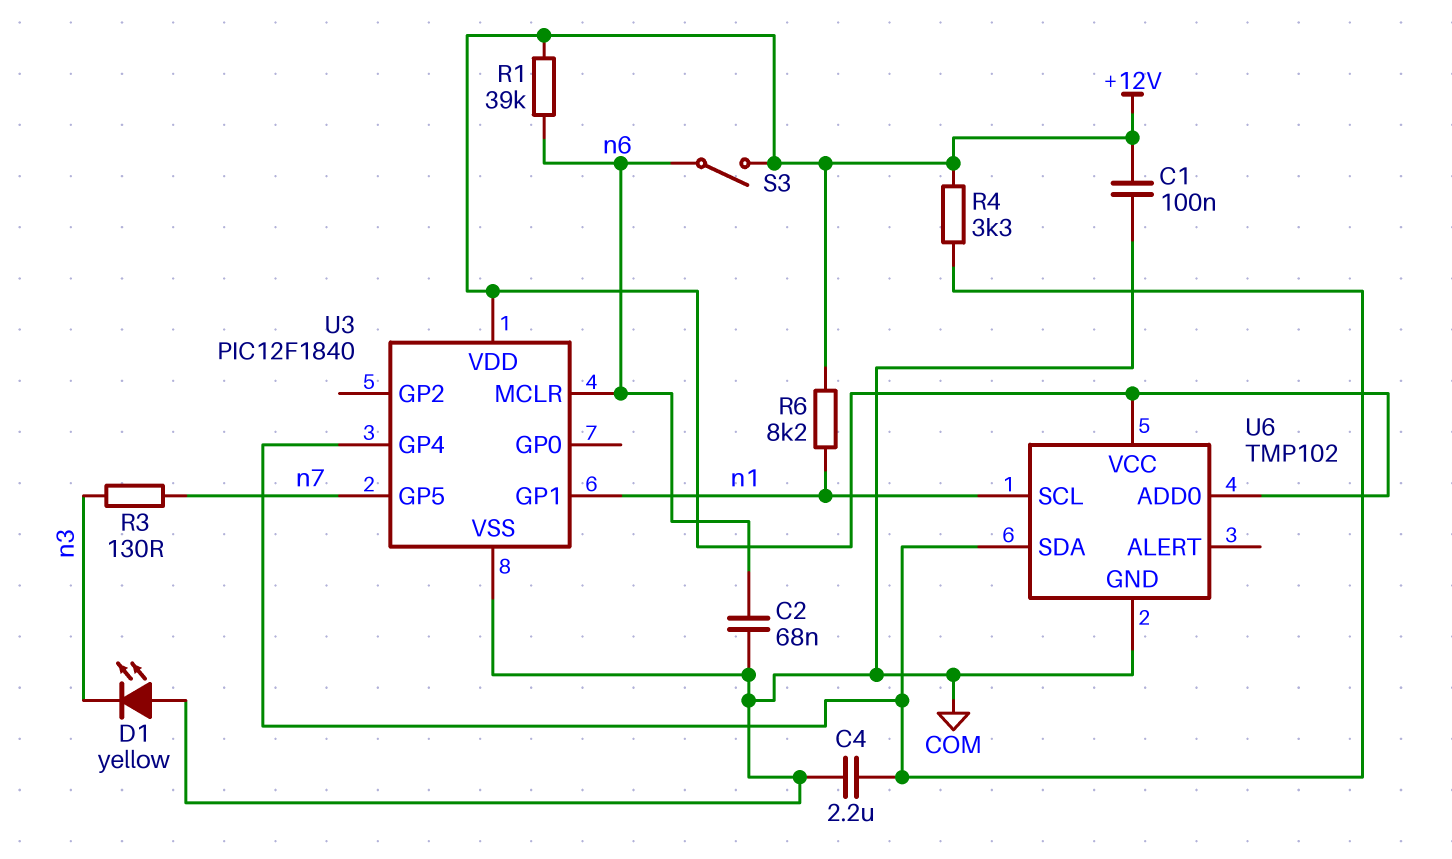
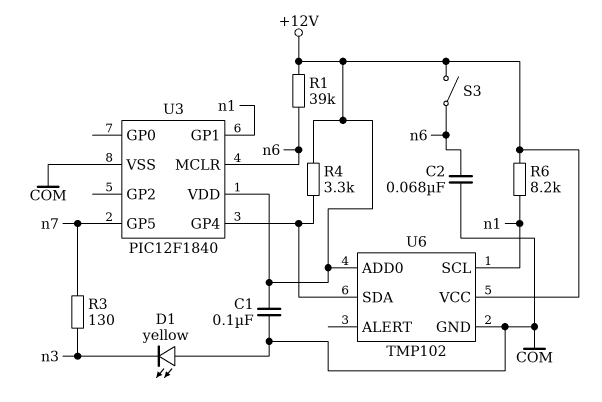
C4: 2.2uF (COM, U3/GP4) -> none

